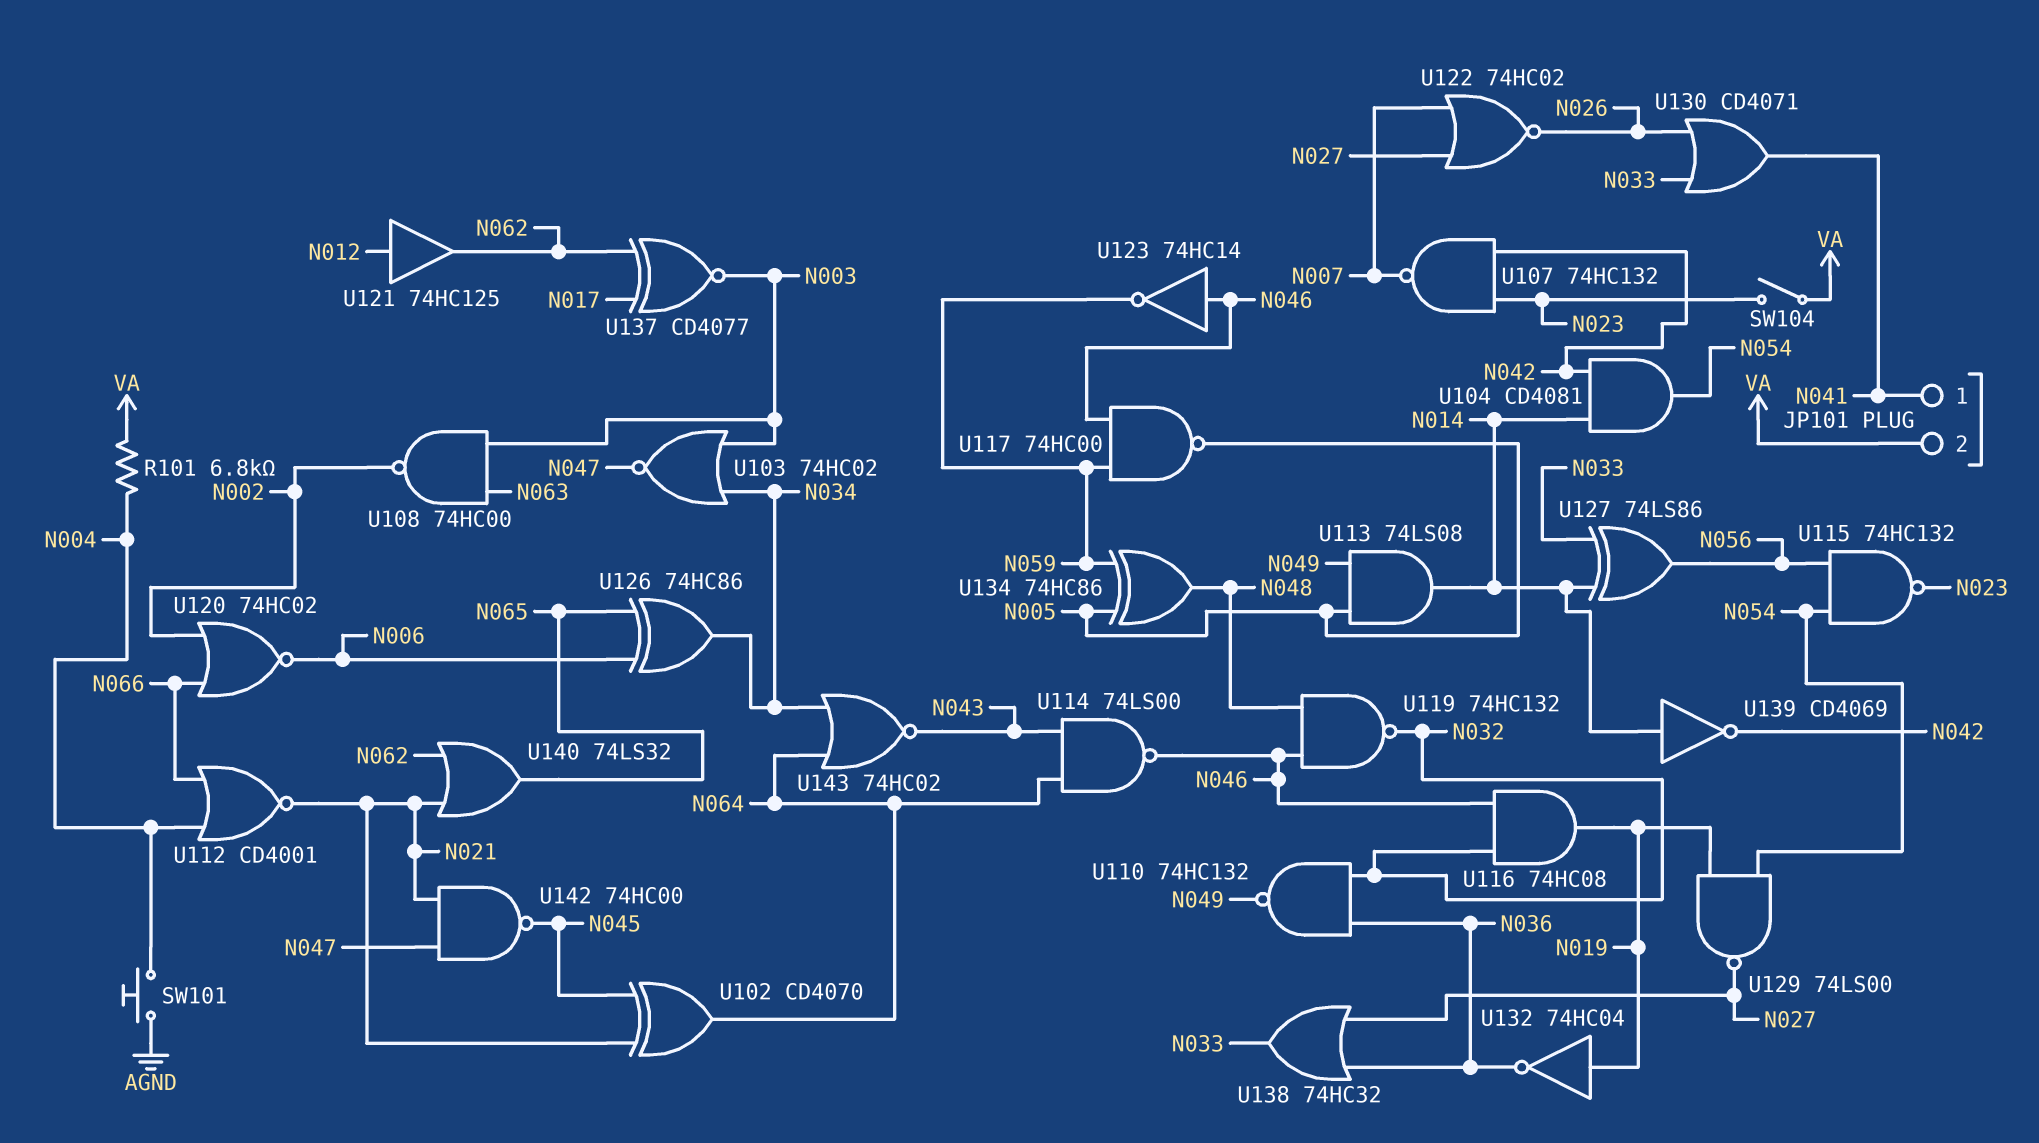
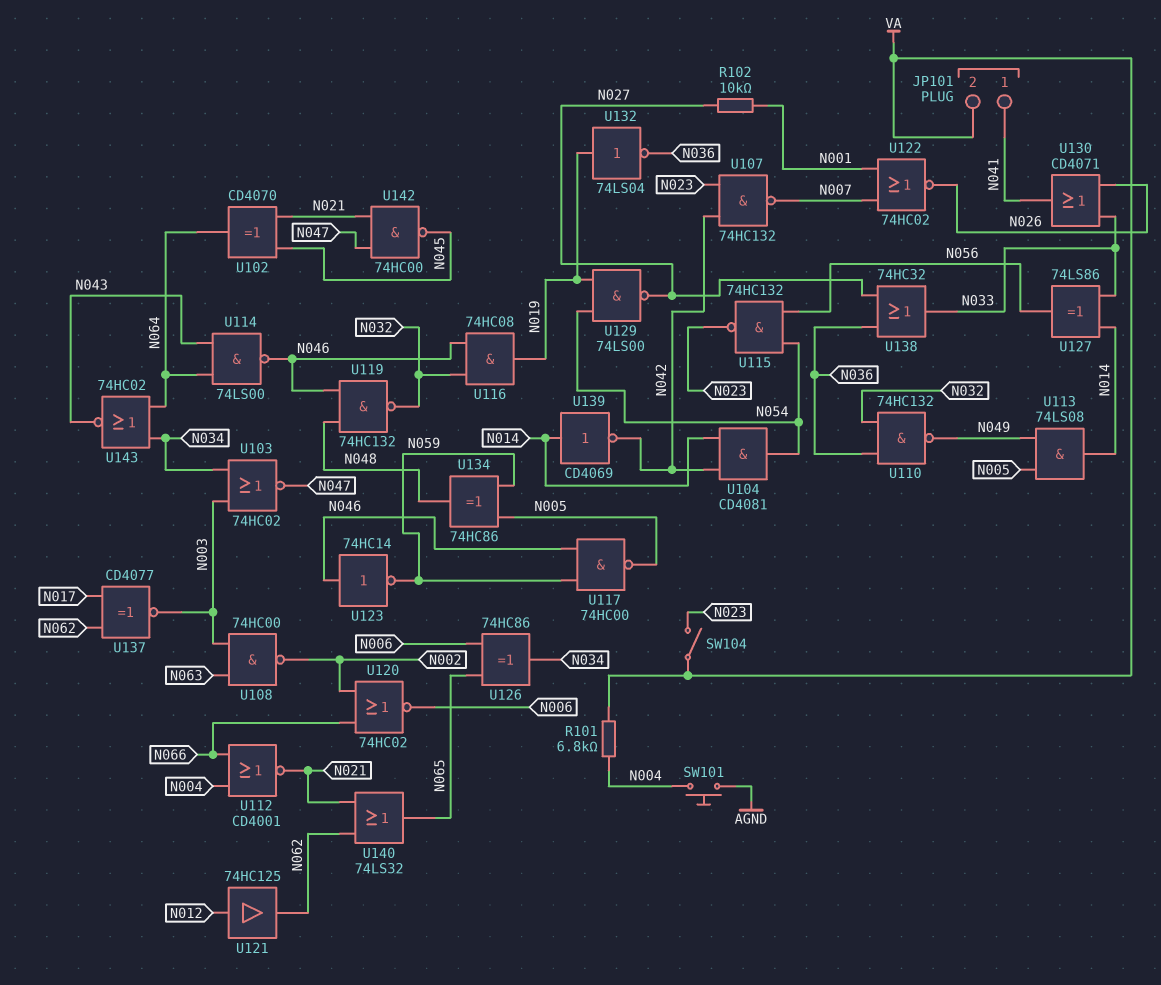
R102: none -> 10k (N001, N027)
U122: NOR 74HC02 (in N007, in N027, out N026) -> NOR 74HC02 (in N001, in N007, out N026)
U132: NOT 74HC04 (in N019, out N036) -> NOT 74LS04 (in N019, out N036)

